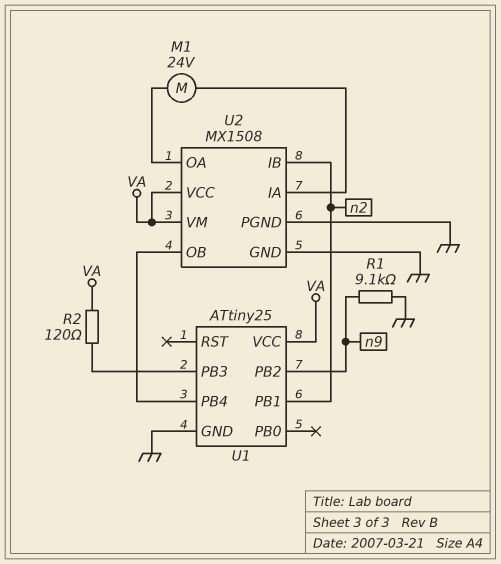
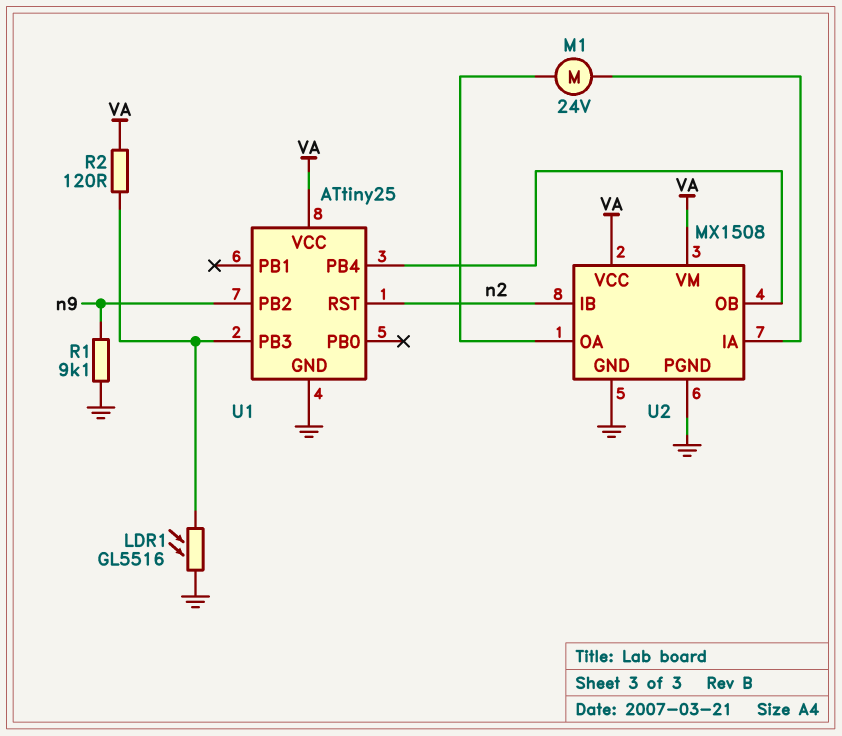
LDR1: none -> GL5516 (GND, U1/PB3)
U1 pin PB1: n2 -> none
U1 pin RST: none -> n2

